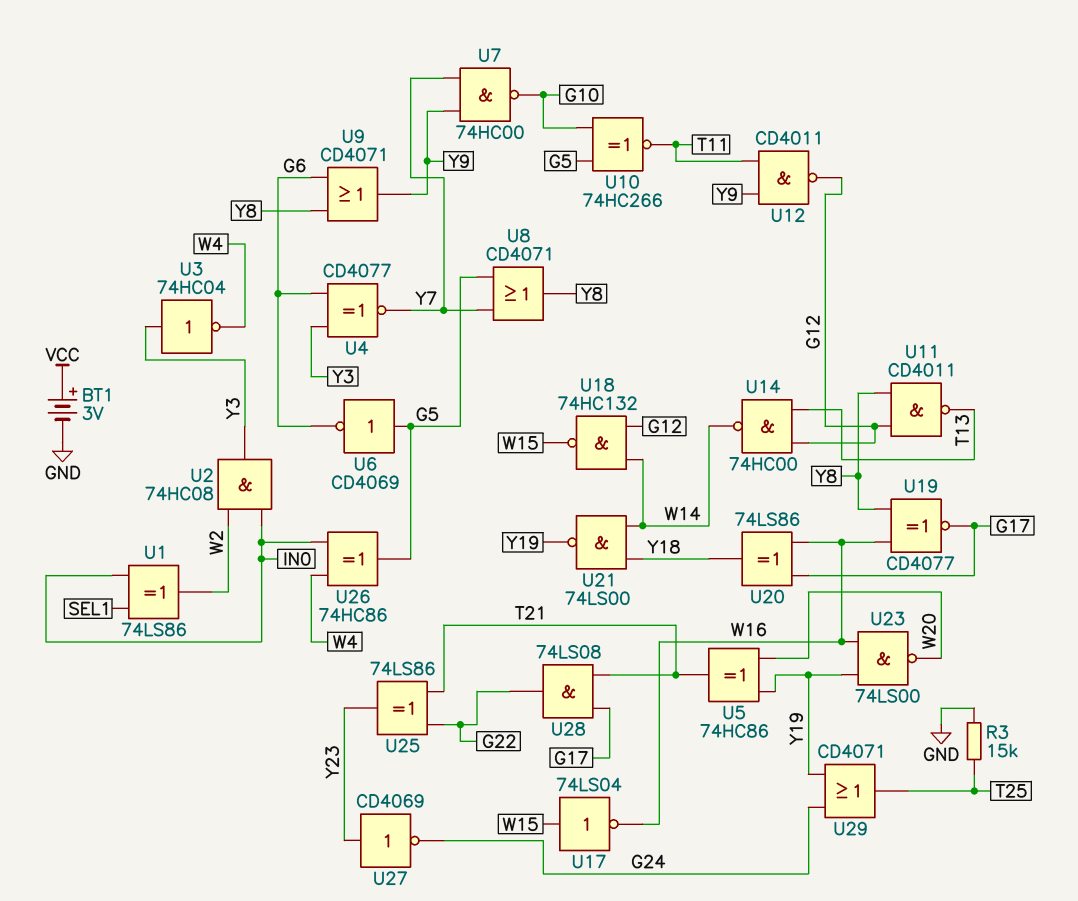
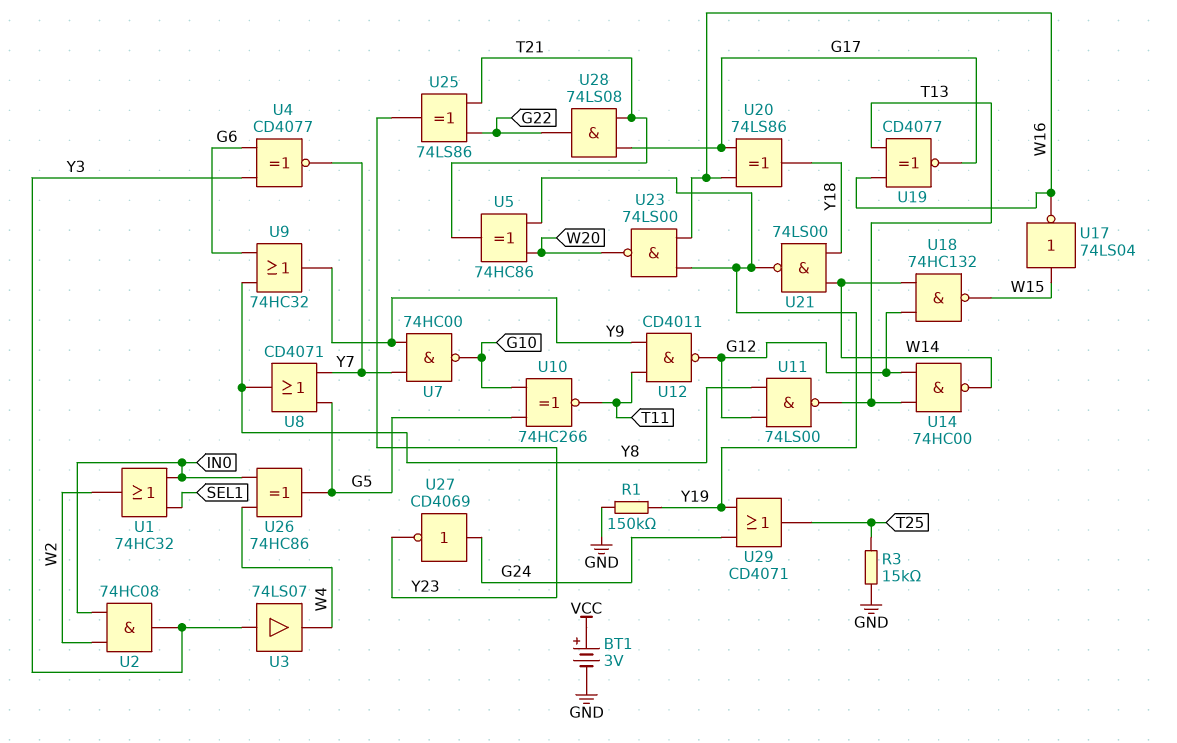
R1: none -> 150k (GND, Y19)
U1: XOR 74LS86 (in IN0, in SEL1, out W2) -> OR 74HC32 (in IN0, in SEL1, out W2)
U3: NOT 74HC04 (in Y3, out W4) -> buffer 74LS07 (in Y3, out W4)
U6: NOT CD4069 (in G5, out G6) -> none
U9: OR CD4071 (in G6, in Y8, out Y9) -> OR 74HC32 (in G6, in Y8, out Y9)
U11: NAND CD4011 (in G12, in Y8, out T13) -> NAND 74LS00 (in G12, in Y8, out T13)
U19: XNOR CD4077 (in W16, in Y8, out G17) -> XNOR CD4077 (in T13, in W16, out G17)
U27: NOT CD4069 (in Y23, out G24) -> NOT CD4069 (in G24, out Y23)

